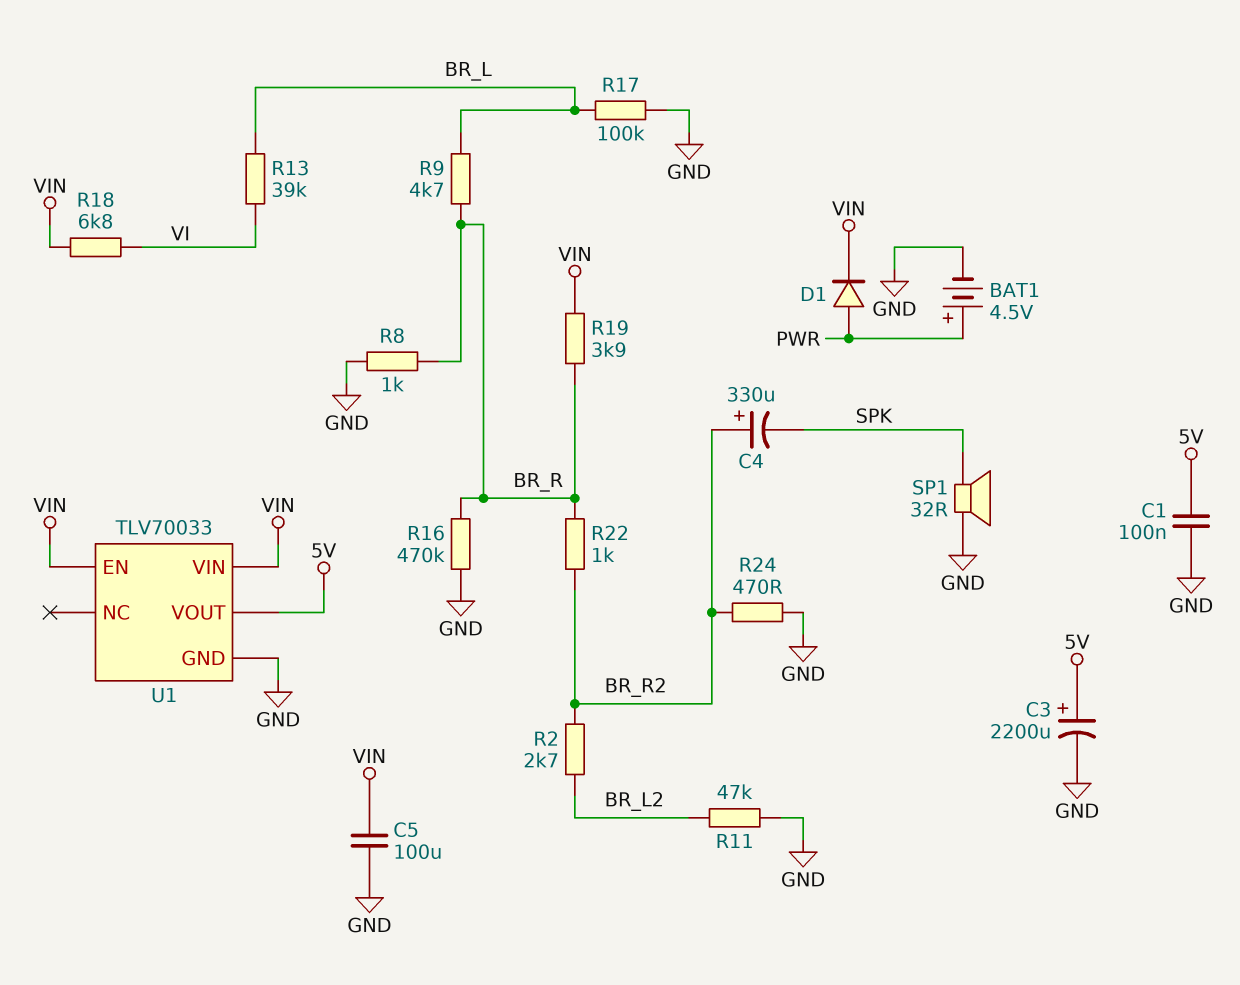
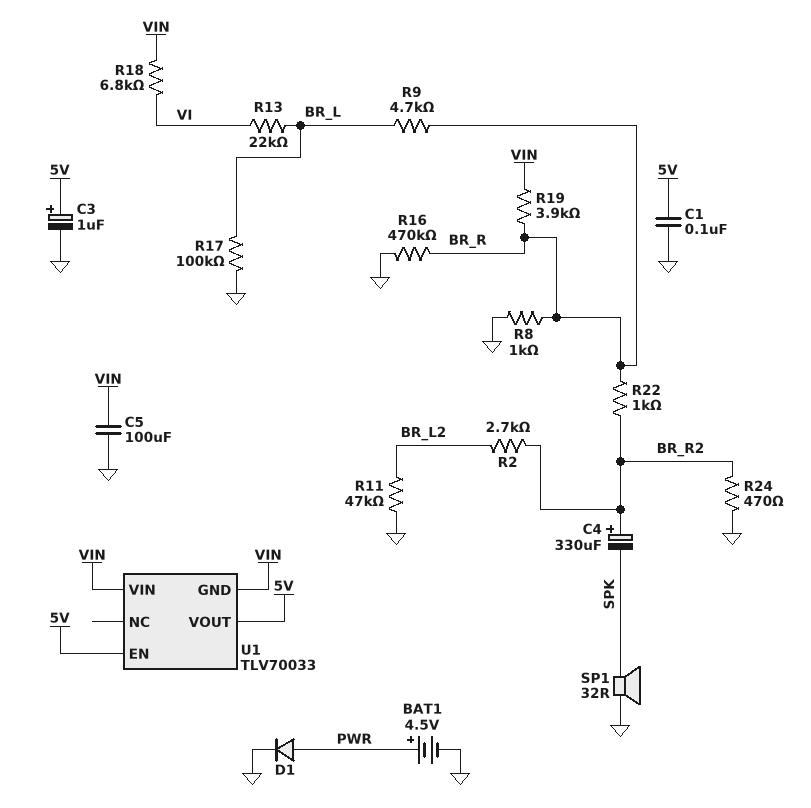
C3: 2200uF (plus 5V, minus GND) -> 1uF (plus 5V, minus GND)
D1: diode (A PWR, K VIN) -> diode (A PWR, K GND)
R13: 39k (BR_L, VI) -> 22k (BR_L, VI)
U1 pin EN: VIN -> 5V
U1 pin GND: GND -> VIN

